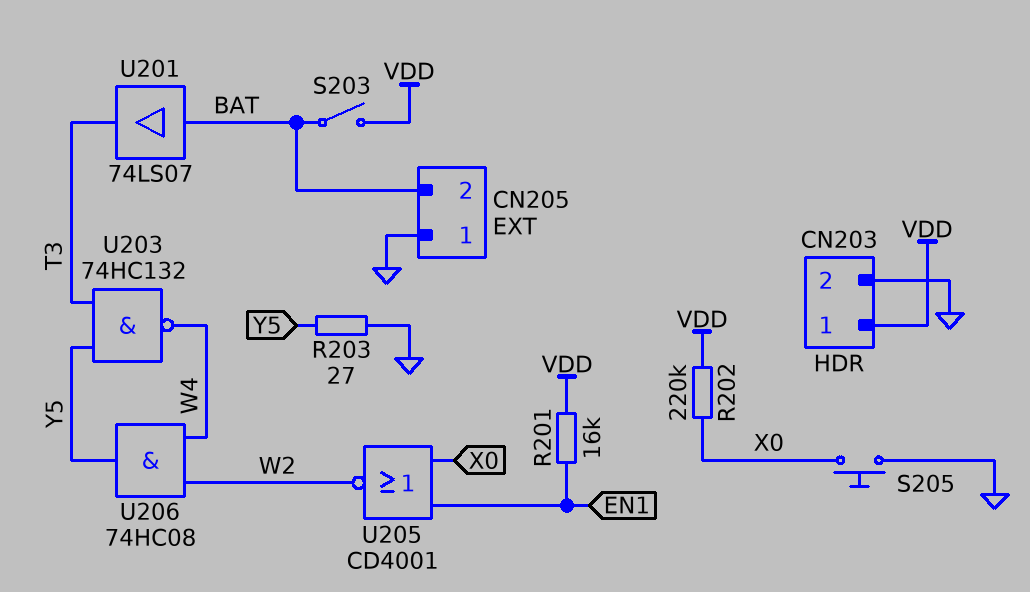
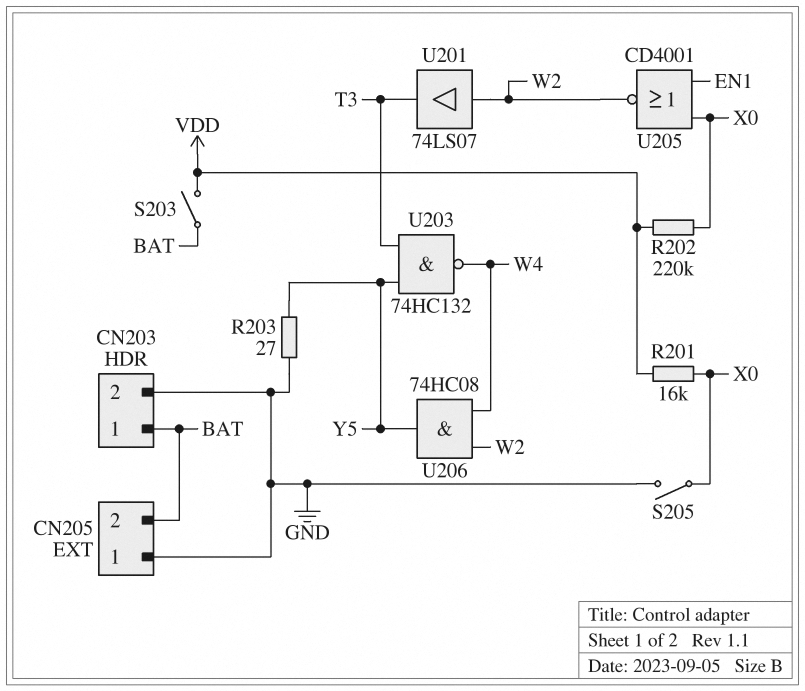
CN203 pin 1: VDD -> BAT
R201: 16k (EN1, VDD) -> 16k (VDD, X0)
S205: button (GND, X0) -> switch (GND, X0)
U201: buffer 74LS07 (in BAT, out T3) -> buffer 74LS07 (in W2, out T3)

